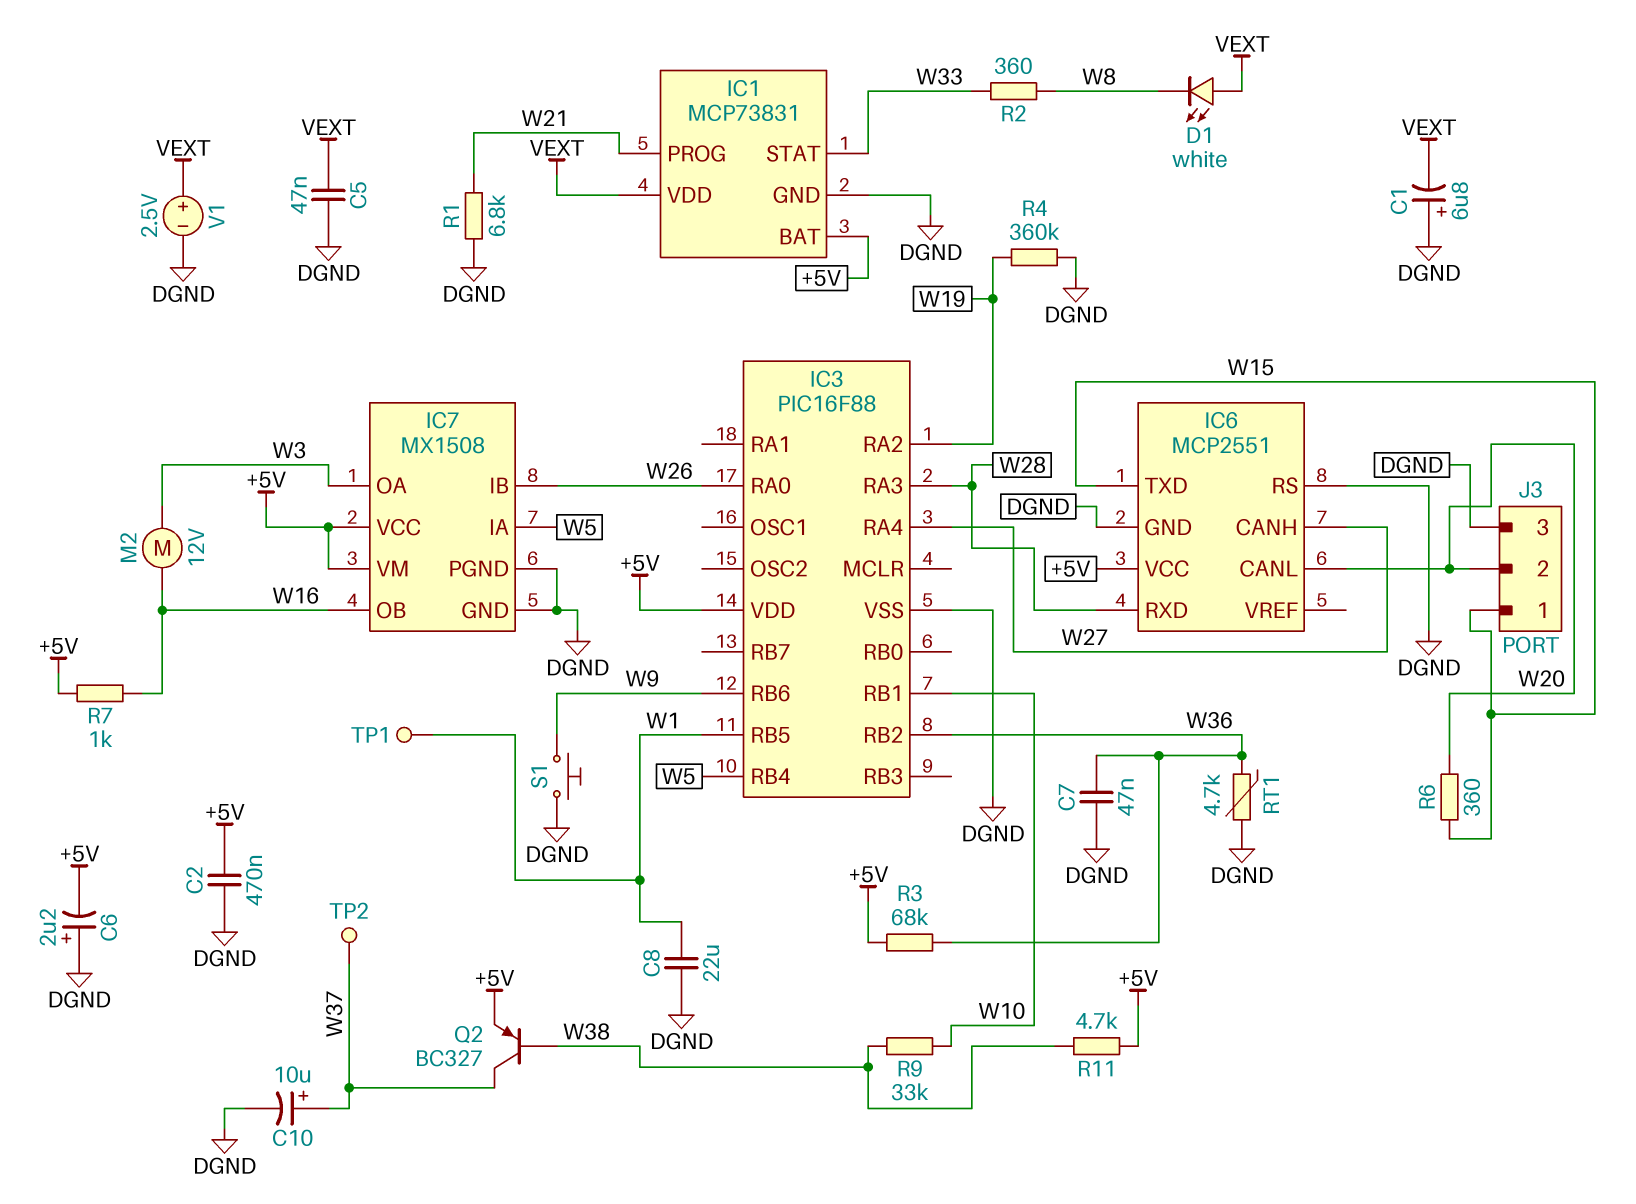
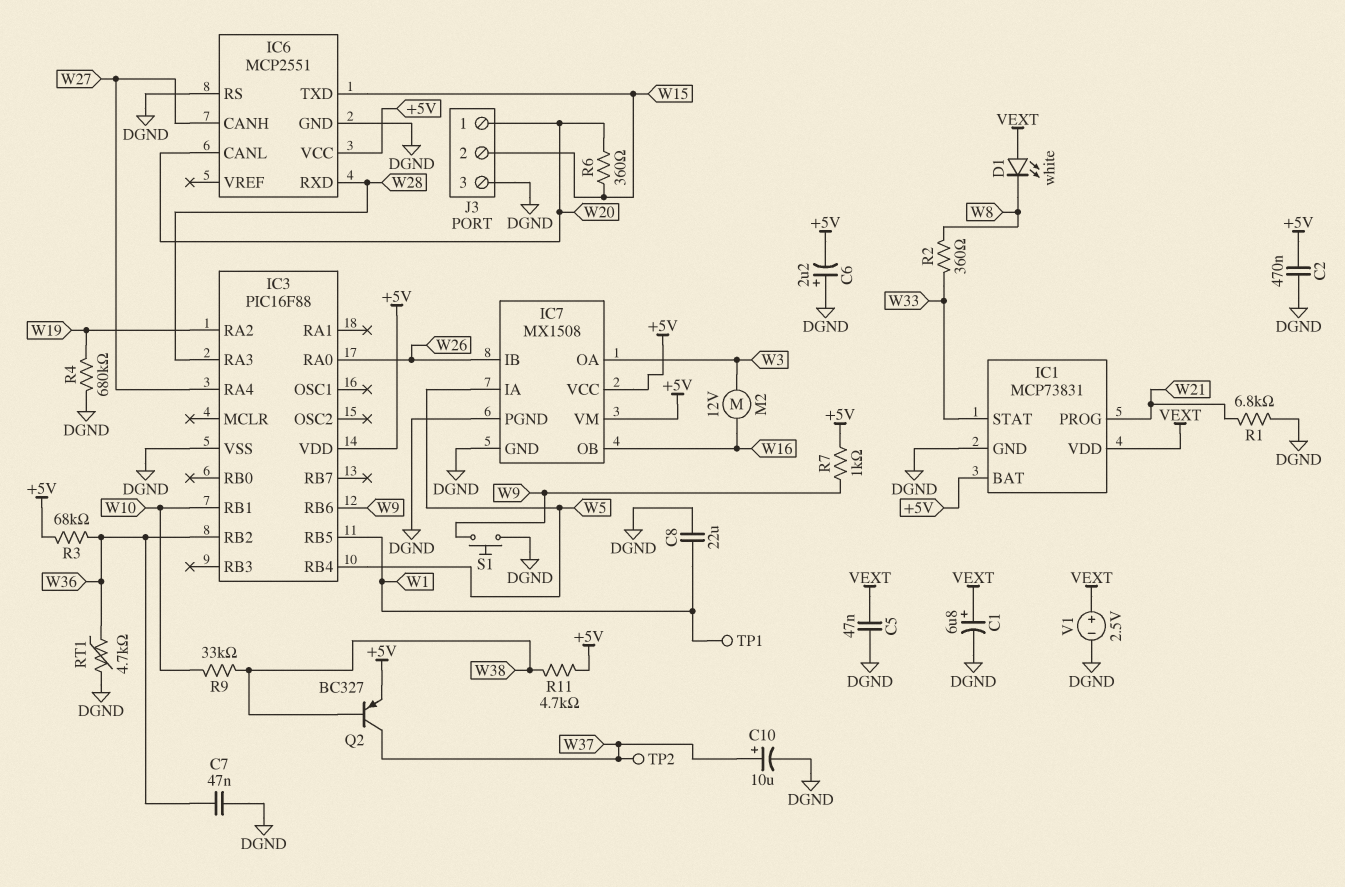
C1: 6.8uF (plus DGND, minus VEXT) -> 6.8uF (plus VEXT, minus DGND)
J3 pin 1: W15 -> W20
J3 pin 2: W20 -> W15
R4: 360k (DGND, W19) -> 680k (DGND, W19)
R7: 1k (+5V, W16) -> 1k (+5V, W9)

